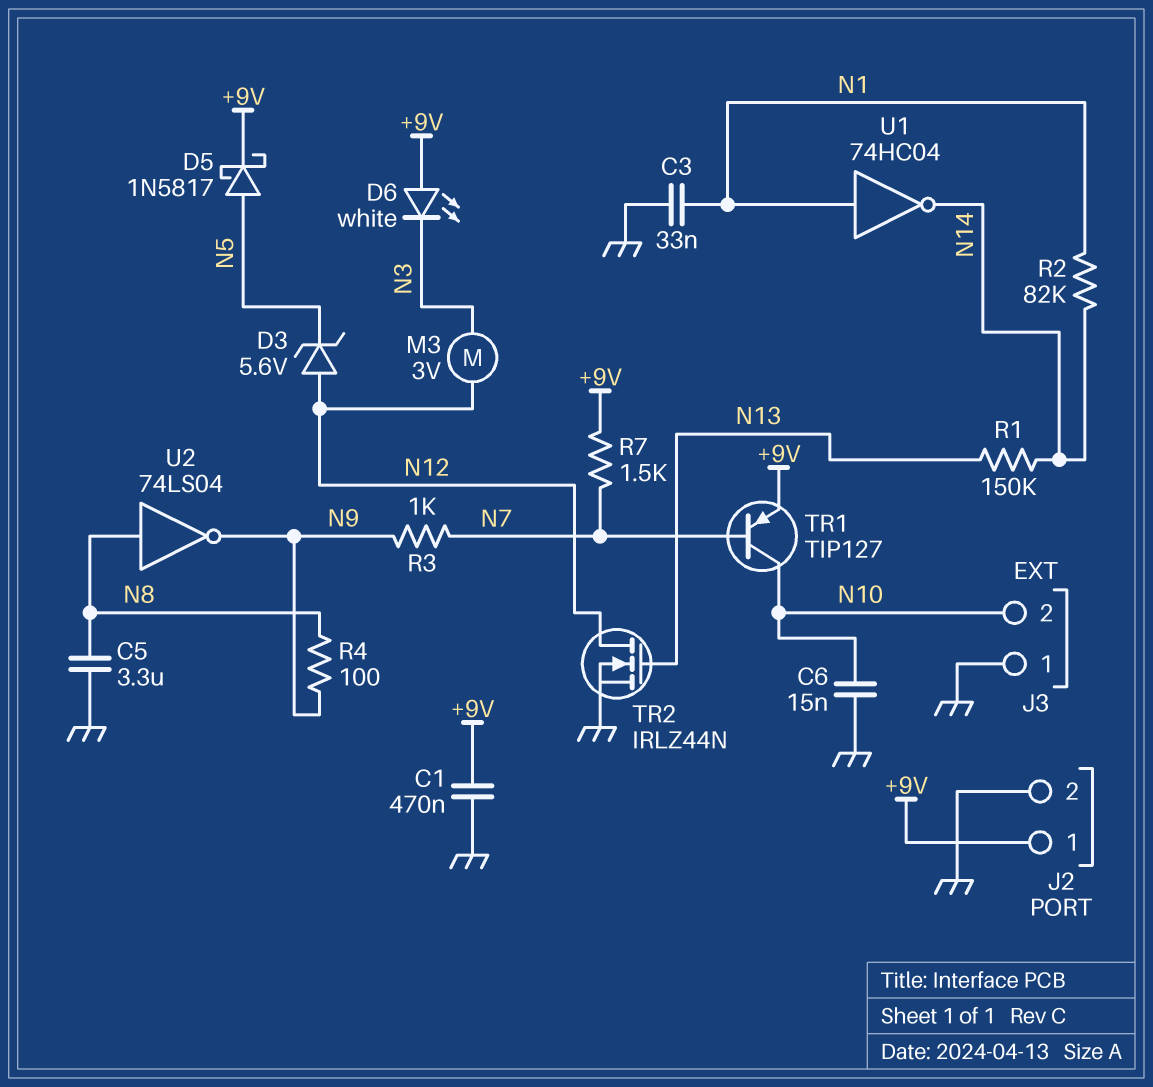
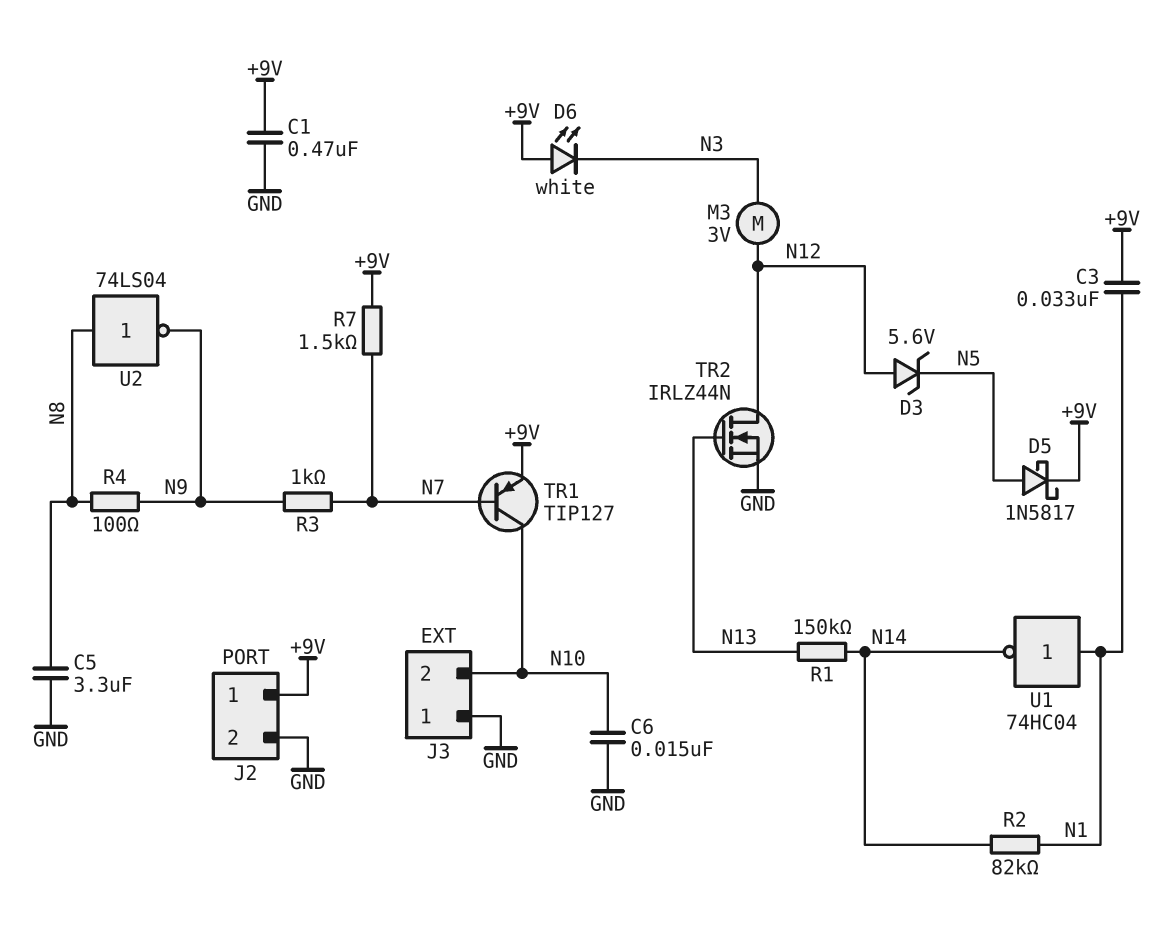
C3: 33nF (GND, N1) -> 33nF (+9V, N1)

